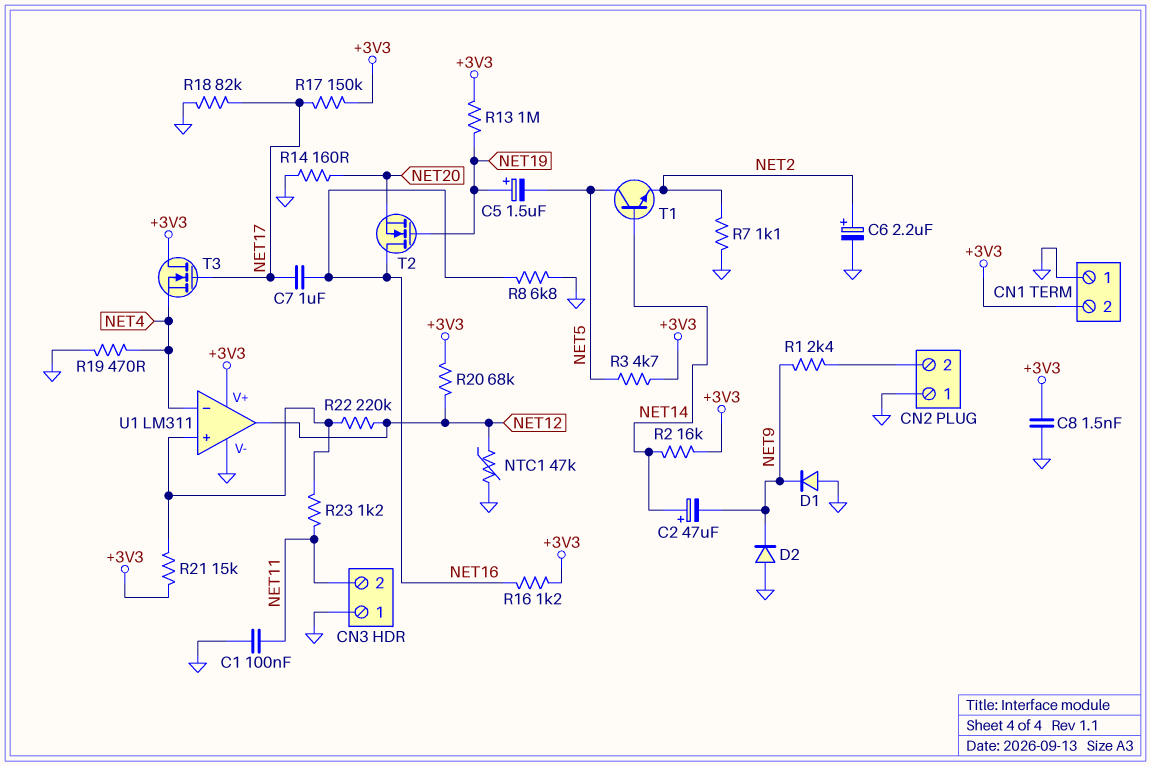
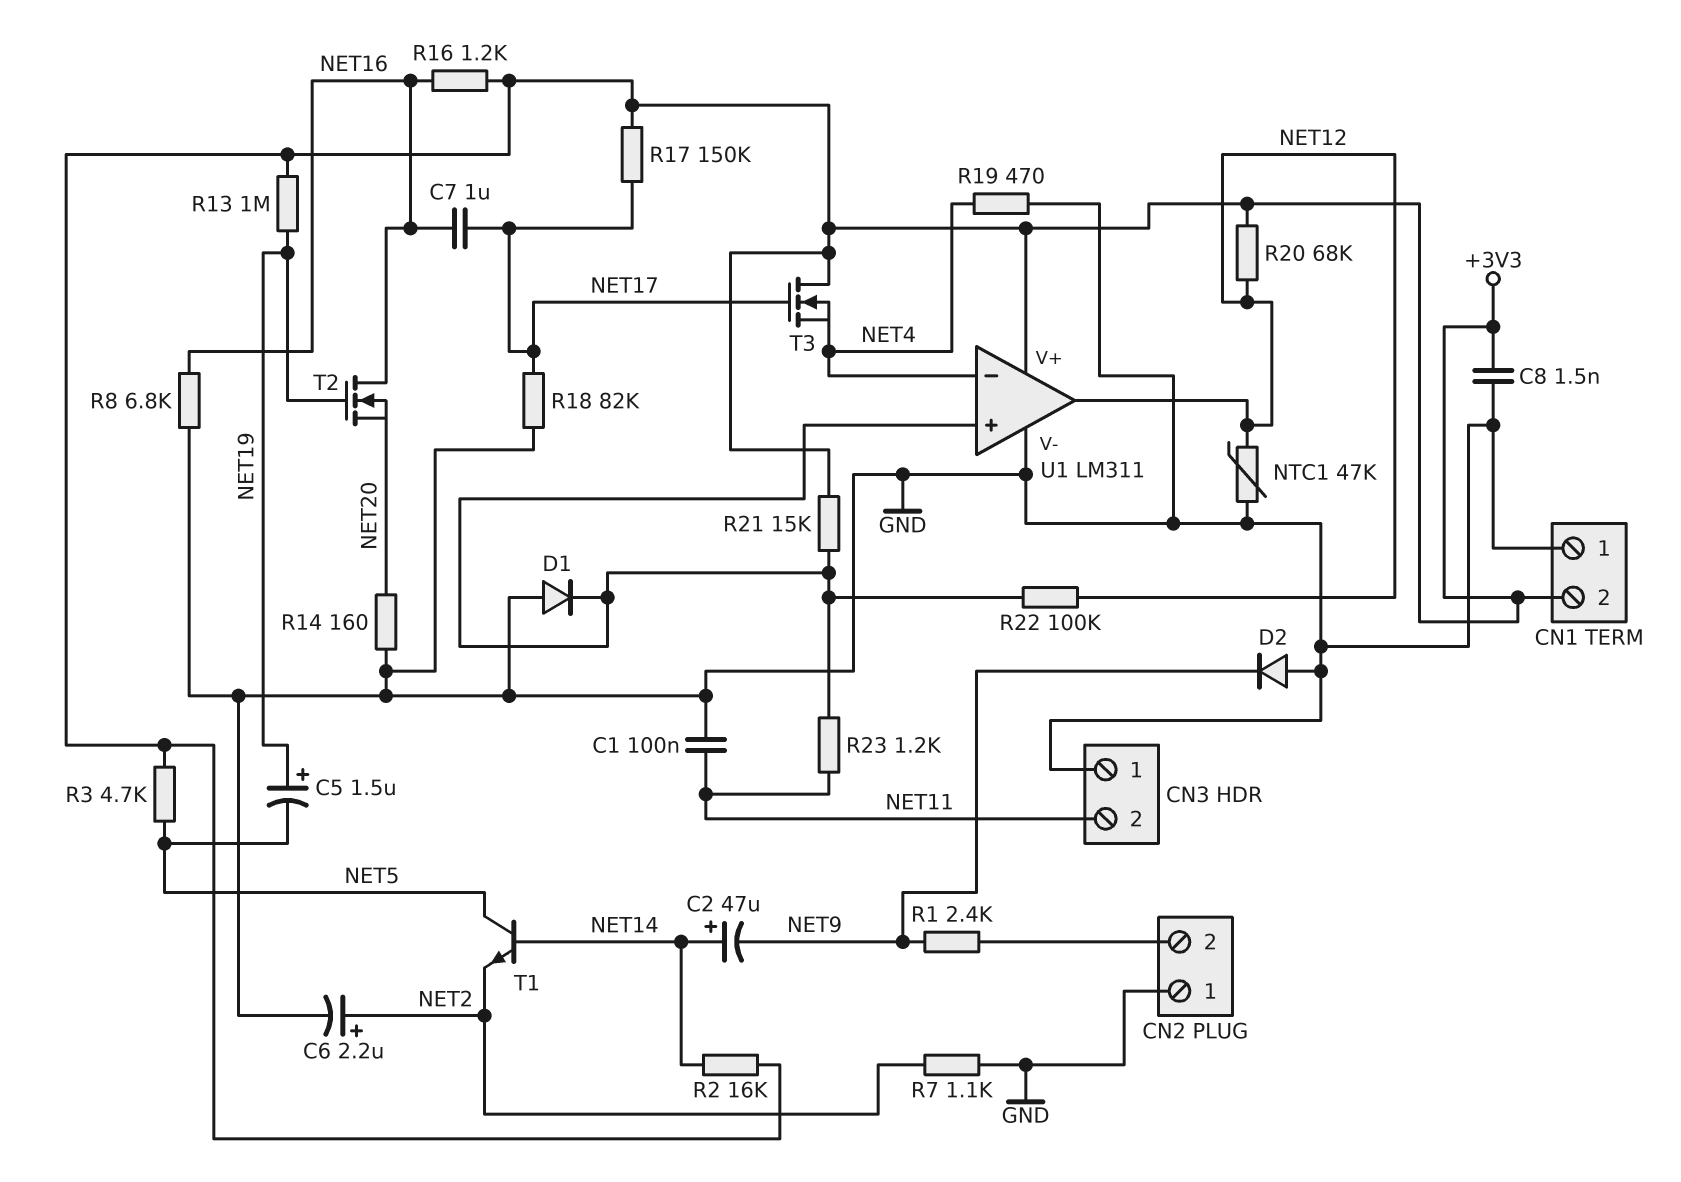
D1: diode (A GND, K NET9) -> diode (A GND, K U1/in+)
R22: 220k (NET12, U1/in+) -> 100k (NET12, U1/in+)

